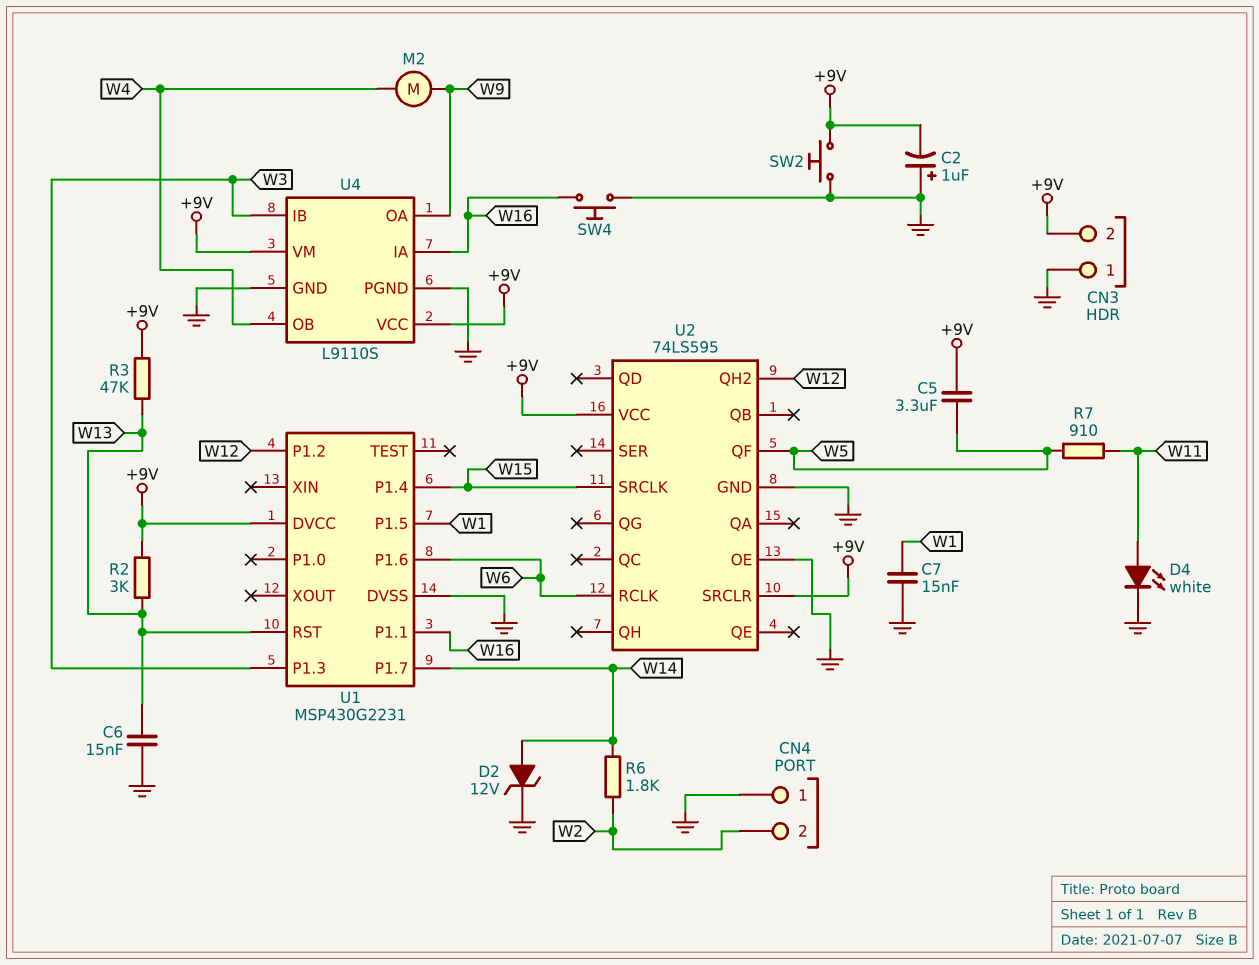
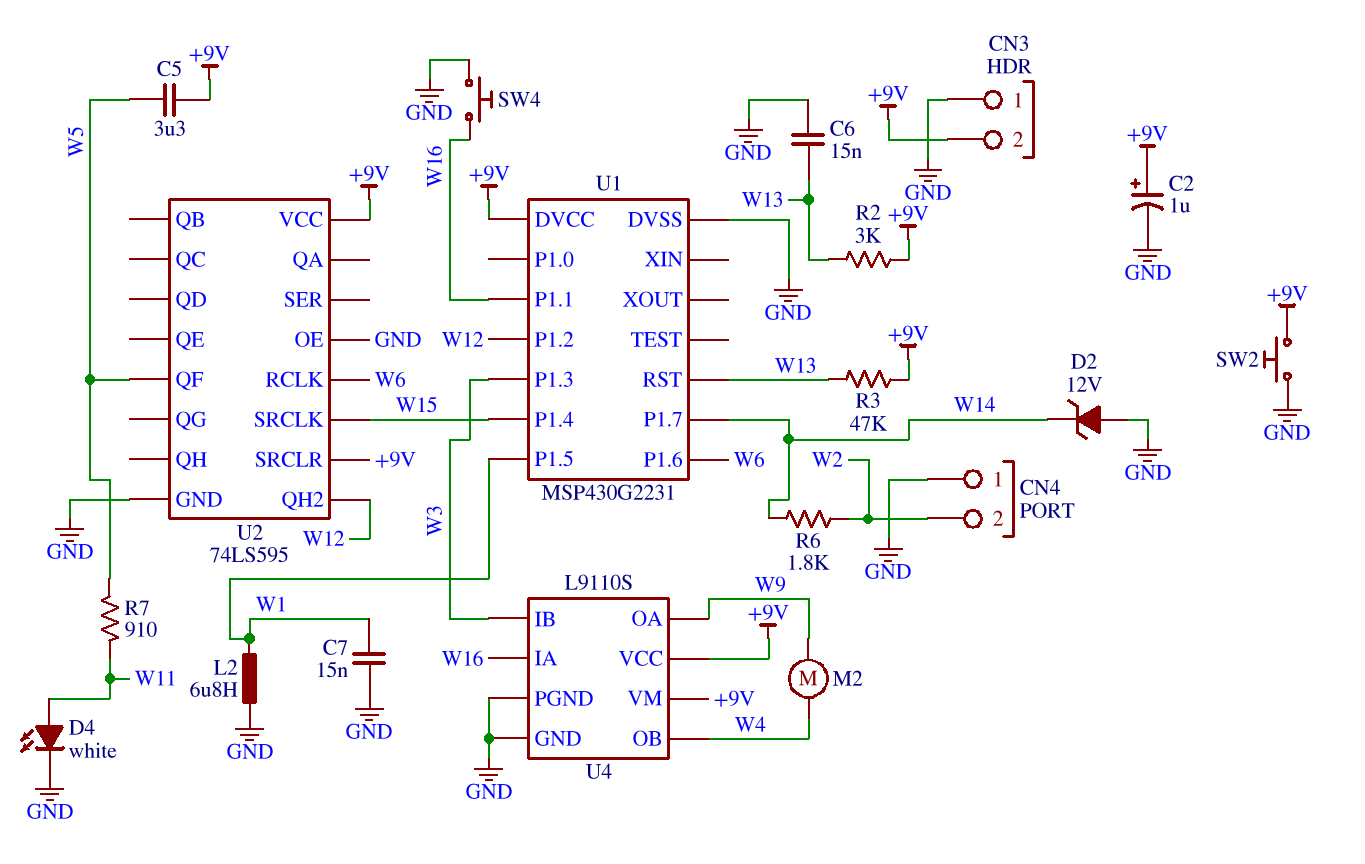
C2: 1uF (plus GND, minus +9V) -> 1uF (plus +9V, minus GND)
D2: zener 12V (A W14, K GND) -> zener 12V (A GND, K W14)
L2: none -> 6.8uH (GND, W1)

